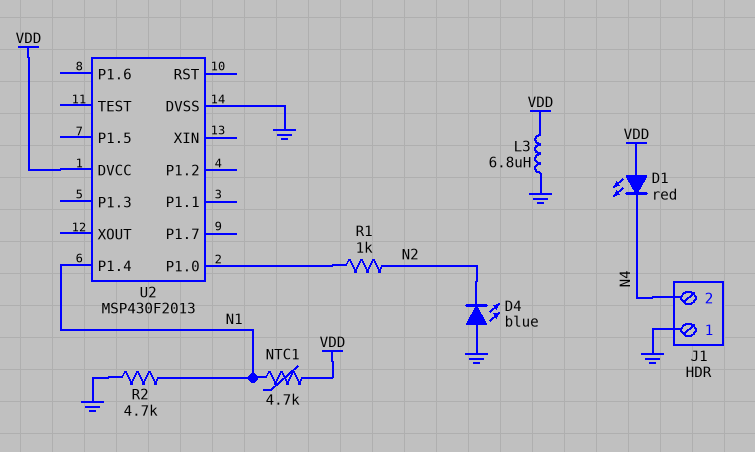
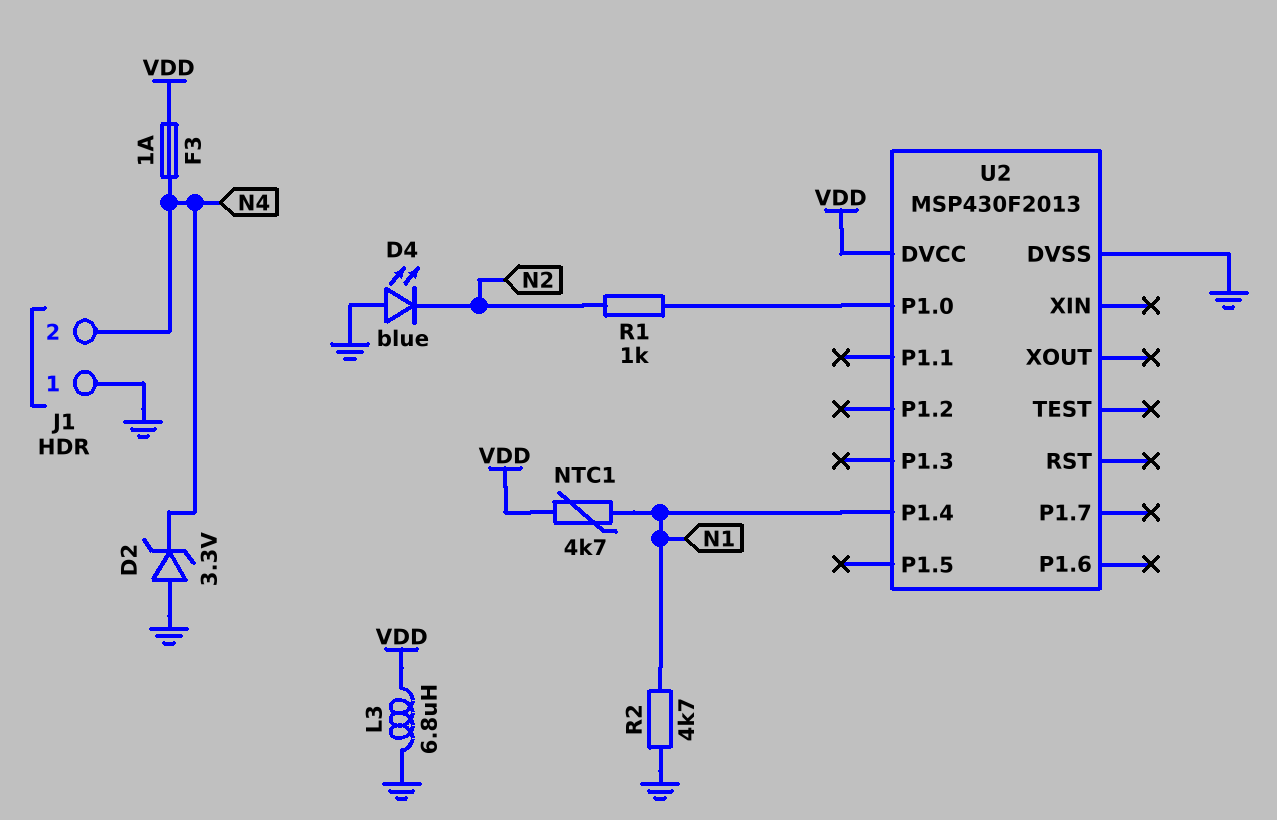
D1: LED red (A VDD, K N4) -> none
D2: none -> zener 3.3V (A GND, K N4)
F3: none -> 1A (N4, VDD)

